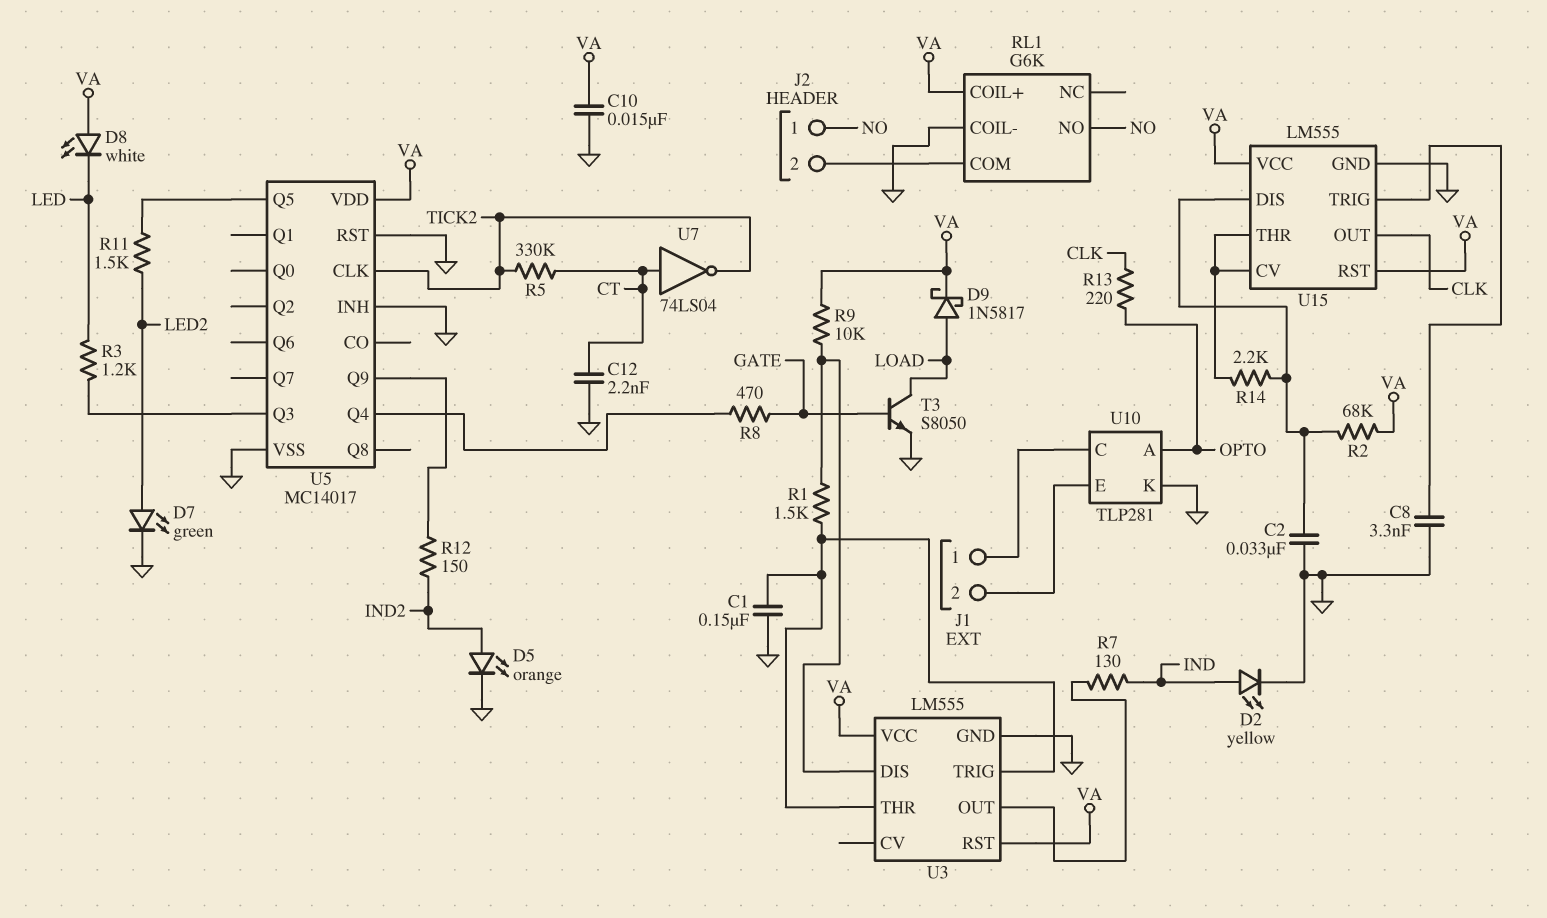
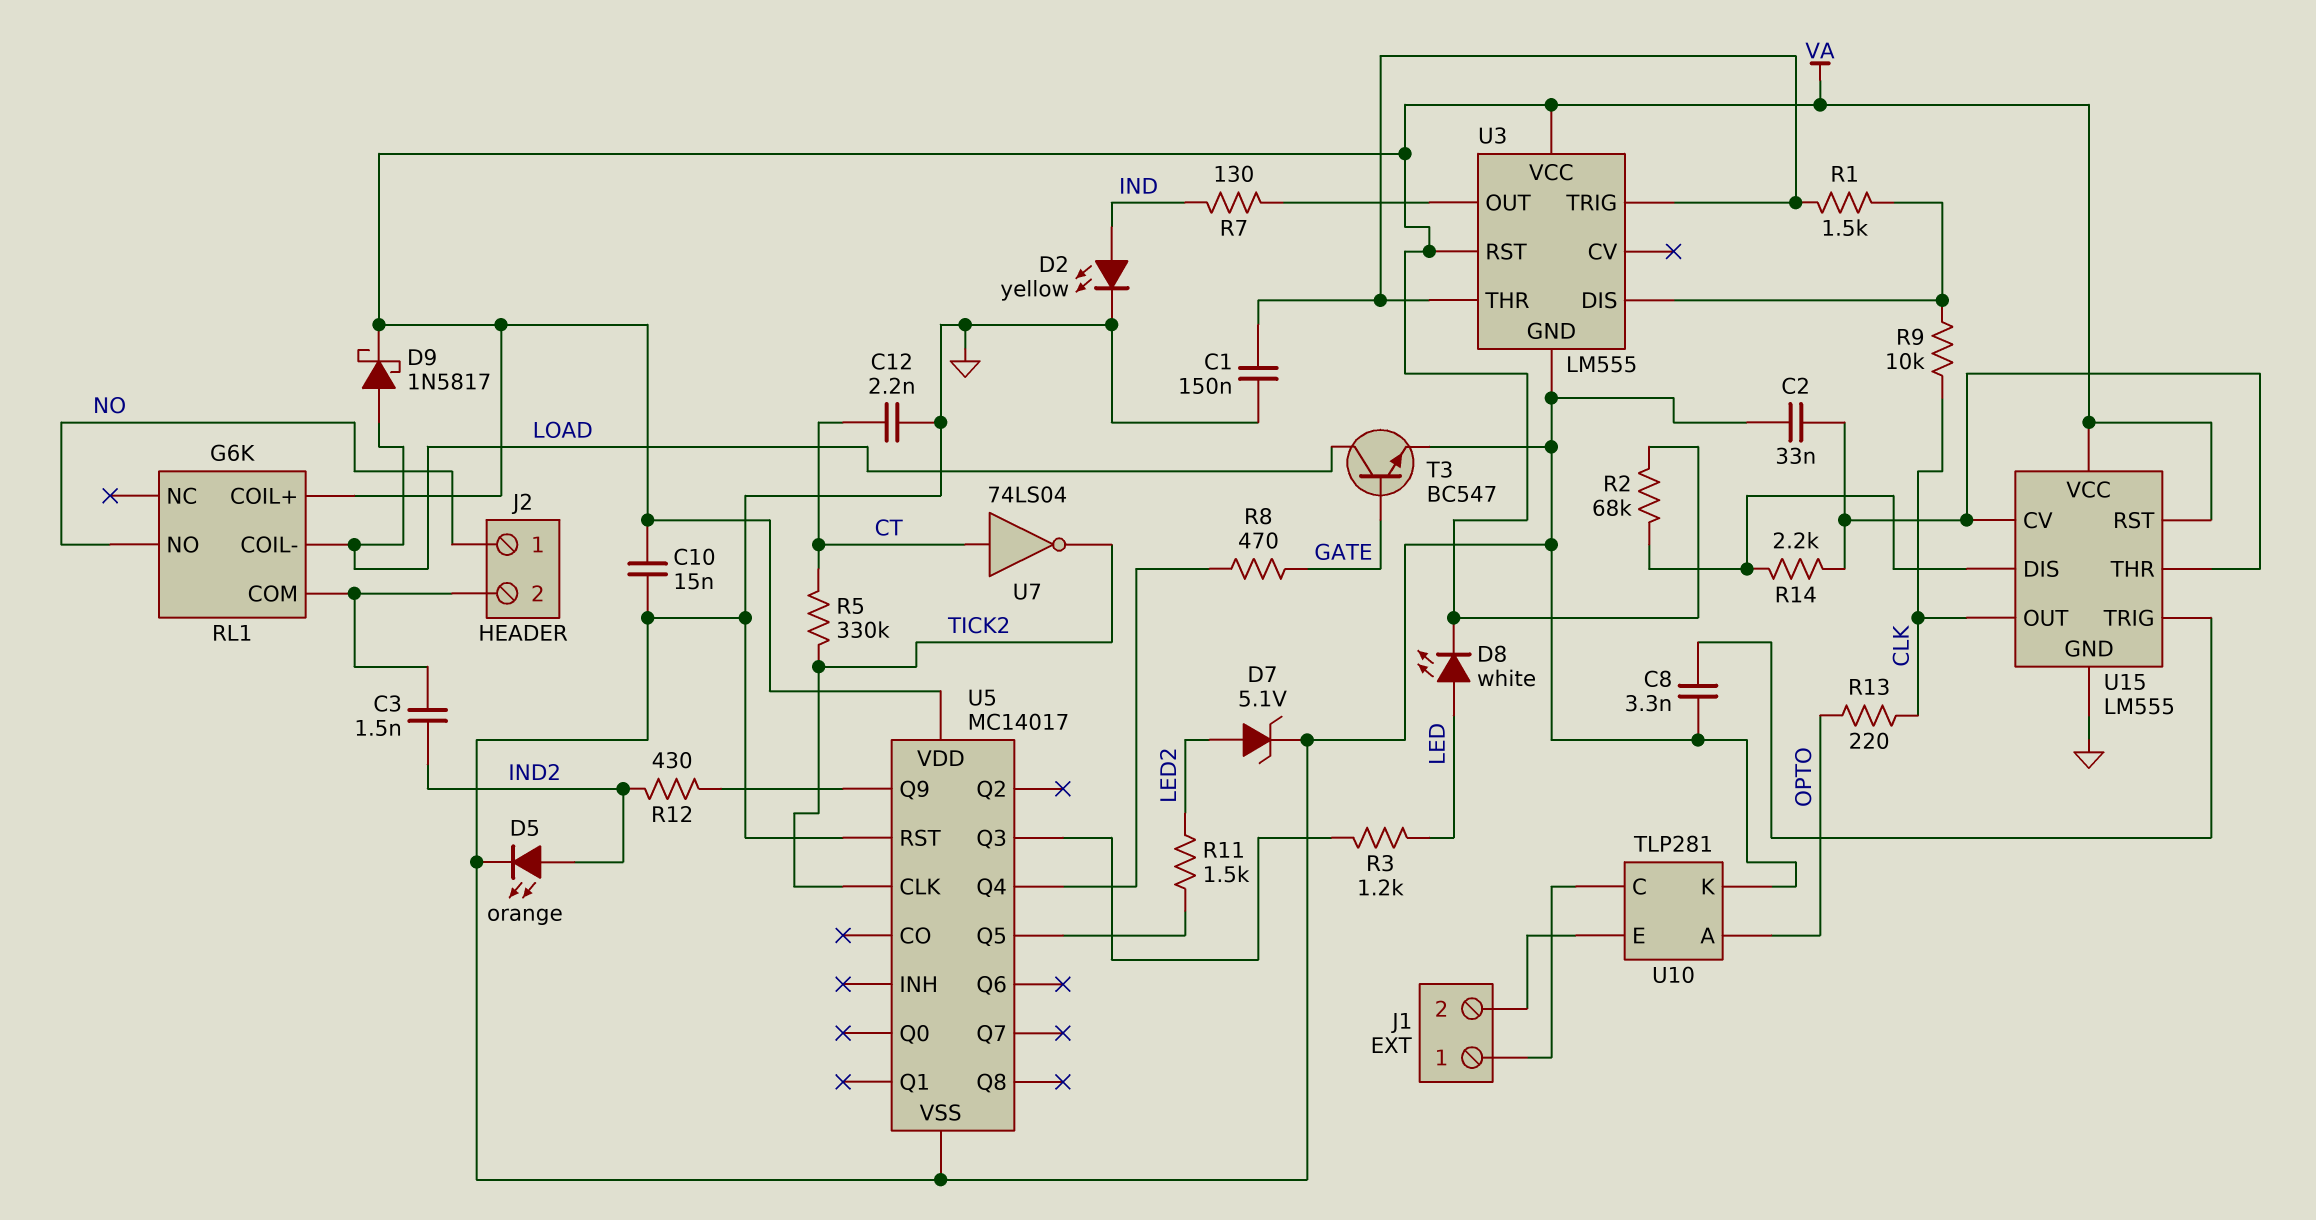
C2: 33nF (GND, U15/DIS) -> 33nF (GND, U15/CV)
C3: none -> 1.5nF (IND2, J2/2)
D7: LED green (A LED2, K GND) -> zener 5.1V (A LED2, K GND)
D8: LED white (A VA, K LED) -> LED white (A LED, K VA)
R9: 10k (U3/DIS, VA) -> 10k (CLK, U3/DIS)
R12: 150 (IND2, U5/Q9) -> 430 (IND2, U5/Q9)
RL1 pin COIL-: GND -> LOAD
T3: NPN S8050 (B GATE, C LOAD, E GND) -> NPN BC547 (B GATE, C LOAD, E GND)
U5 pin INH: GND -> none

